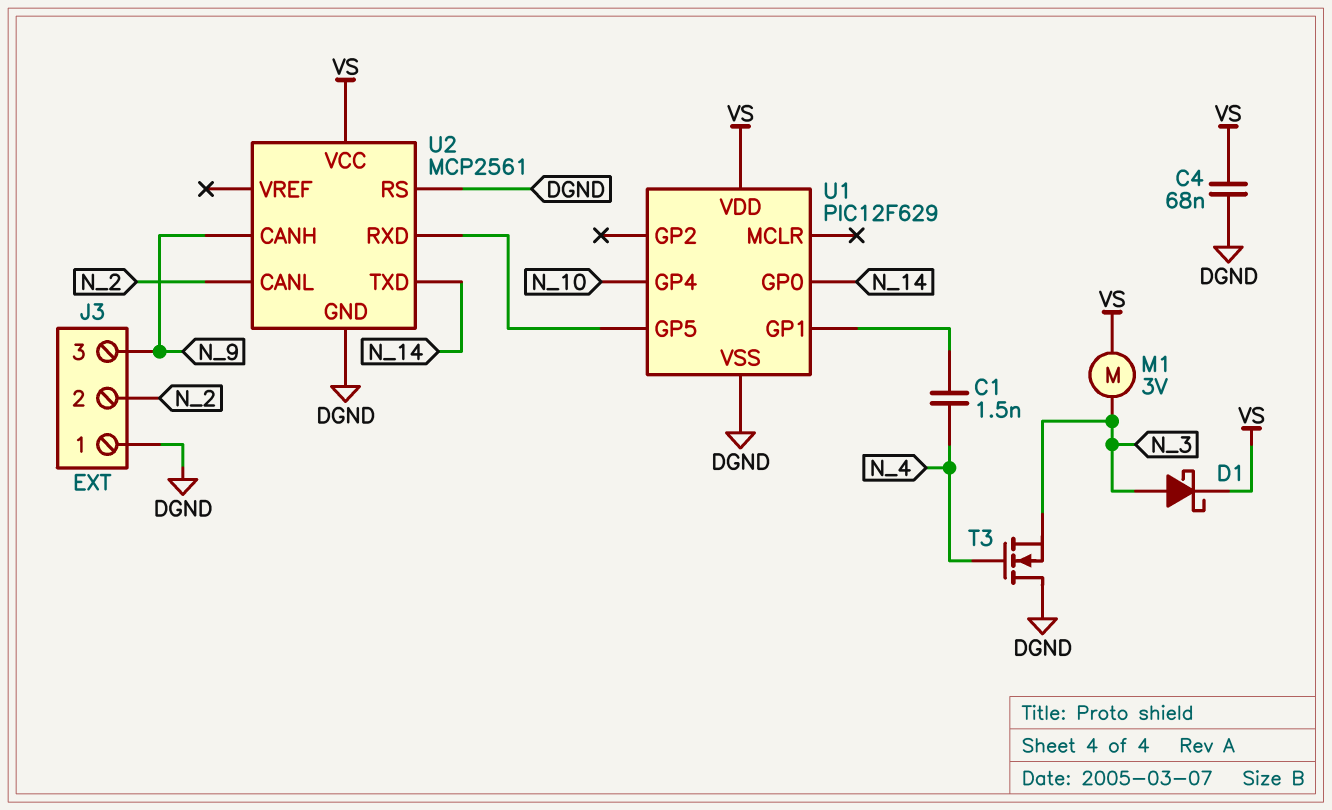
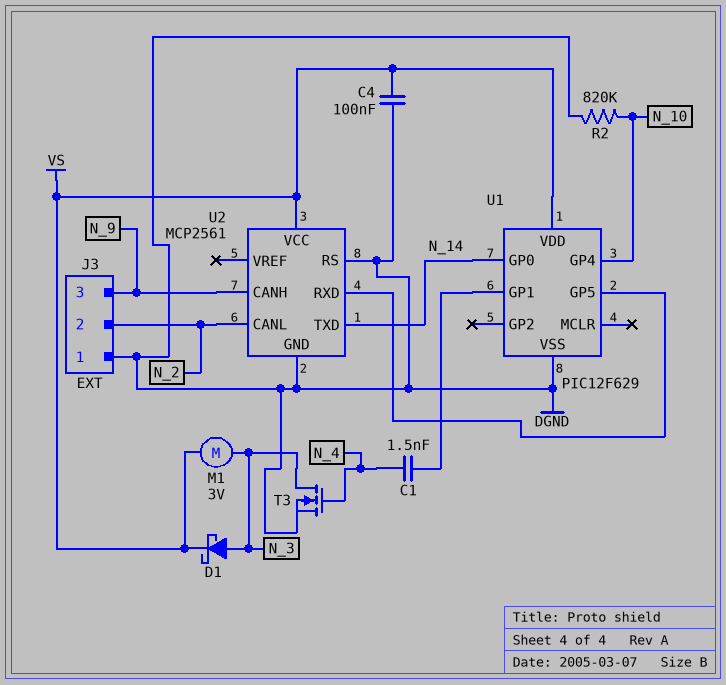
C4: 68nF (DGND, VS) -> 100nF (DGND, VS)
R2: none -> 820k (DGND, N_10)
T3: NMOS (G N_4, D DGND, S N_3) -> NMOS (G N_4, D N_3, S DGND)

